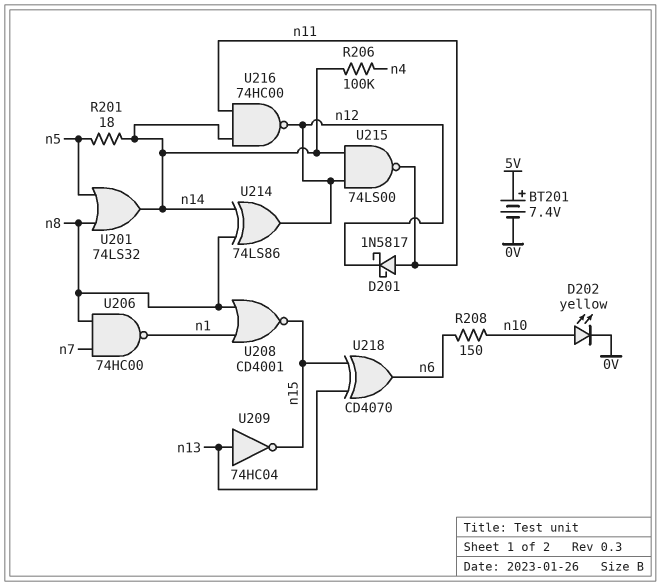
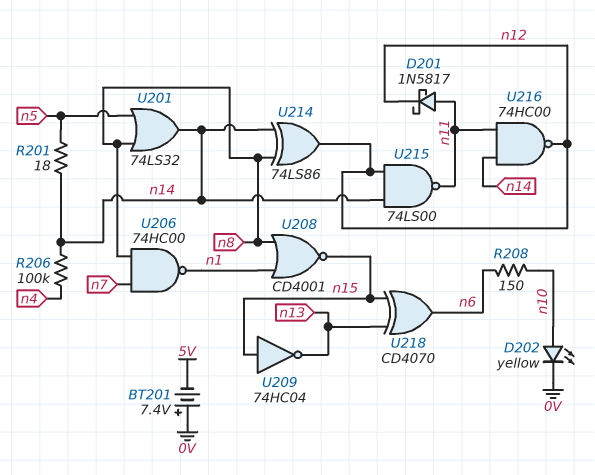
BT201: 7.4V (plus 5V, minus 0V) -> 7.4V (plus 0V, minus 5V)
U209: NOT 74HC04 (in n13, out n15) -> NOT 74HC04 (in n15, out n13)

